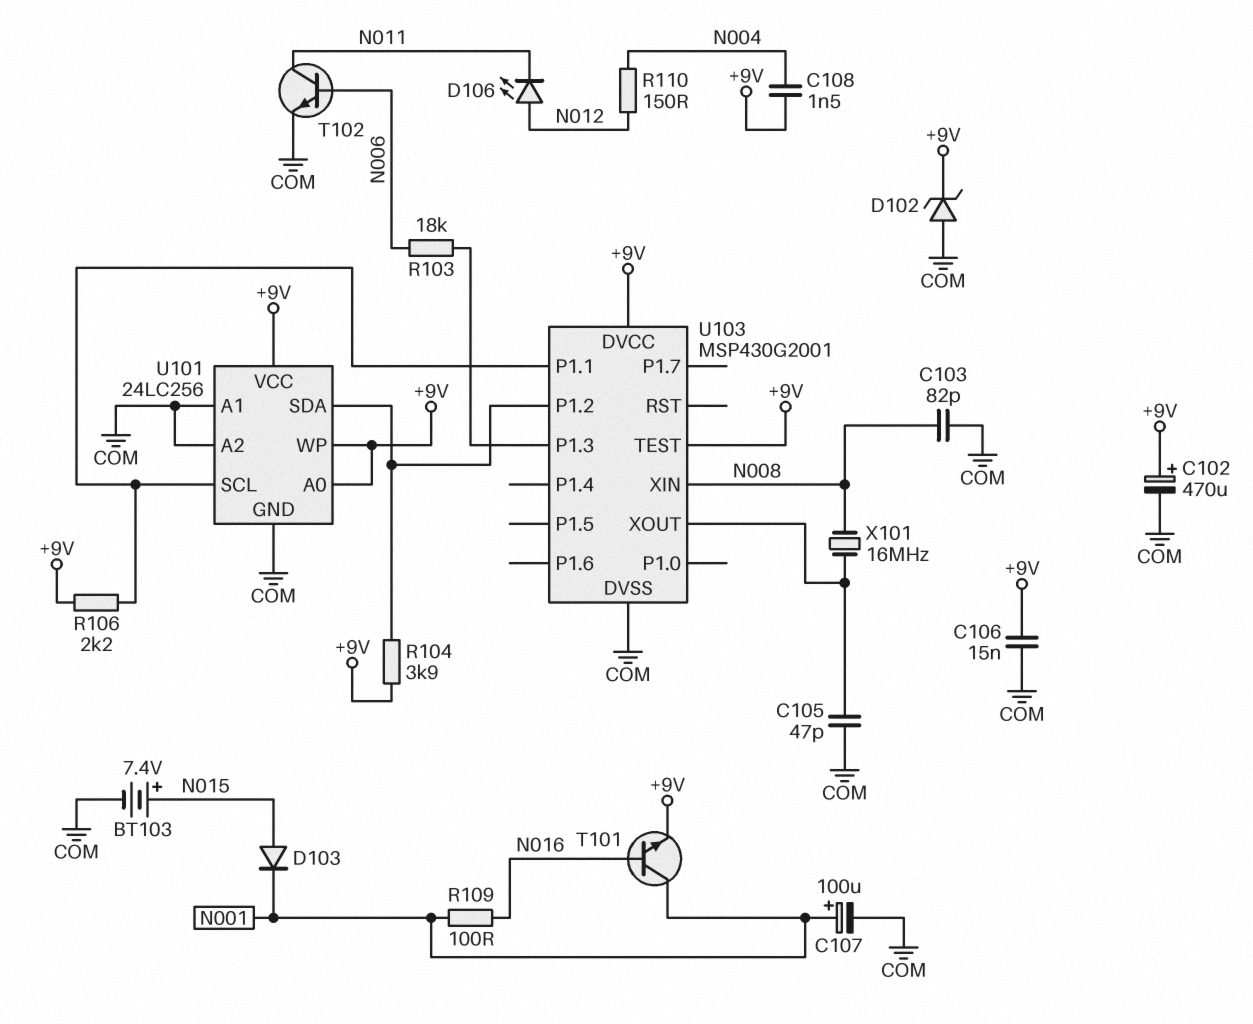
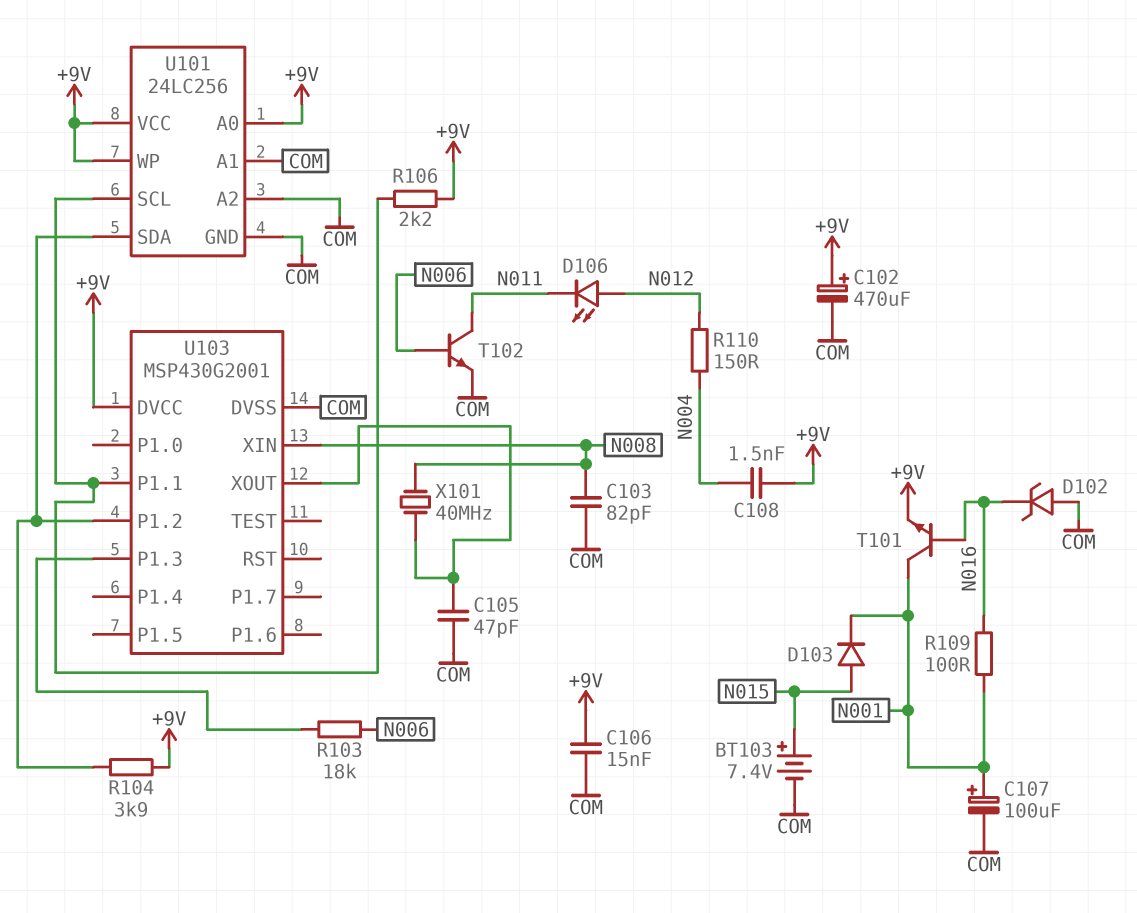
D102: zener (A COM, K +9V) -> zener (A COM, K N016)
U103 pin TEST: +9V -> none
X101: 16MHz (N008, U103/XOUT) -> 40MHz (N008, U103/XOUT)

